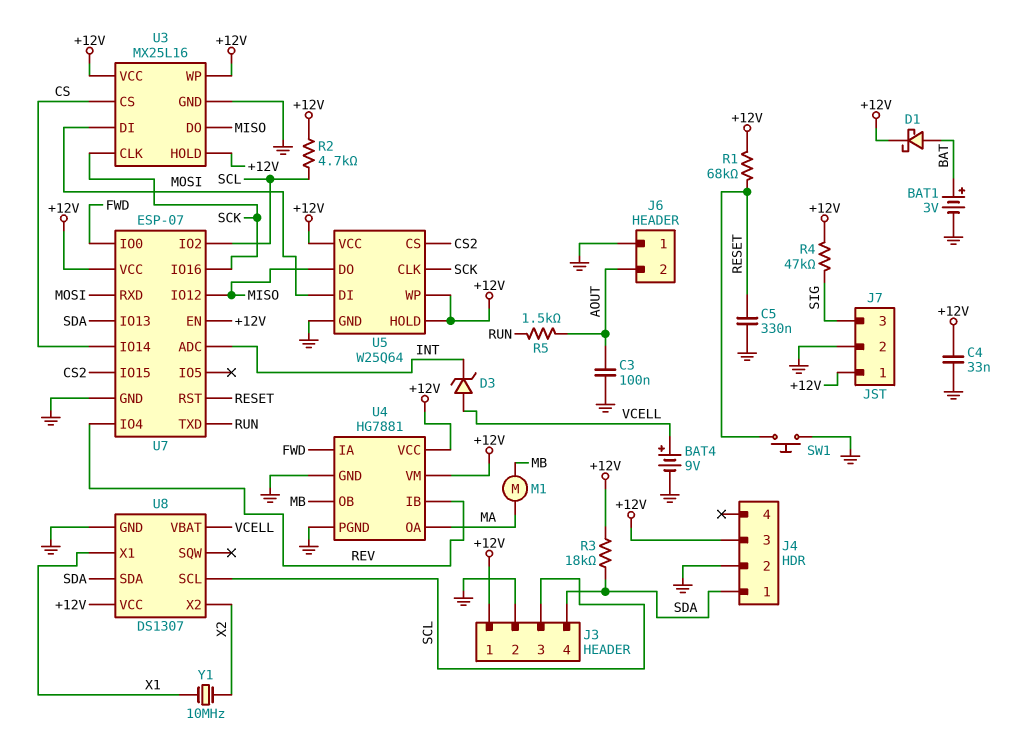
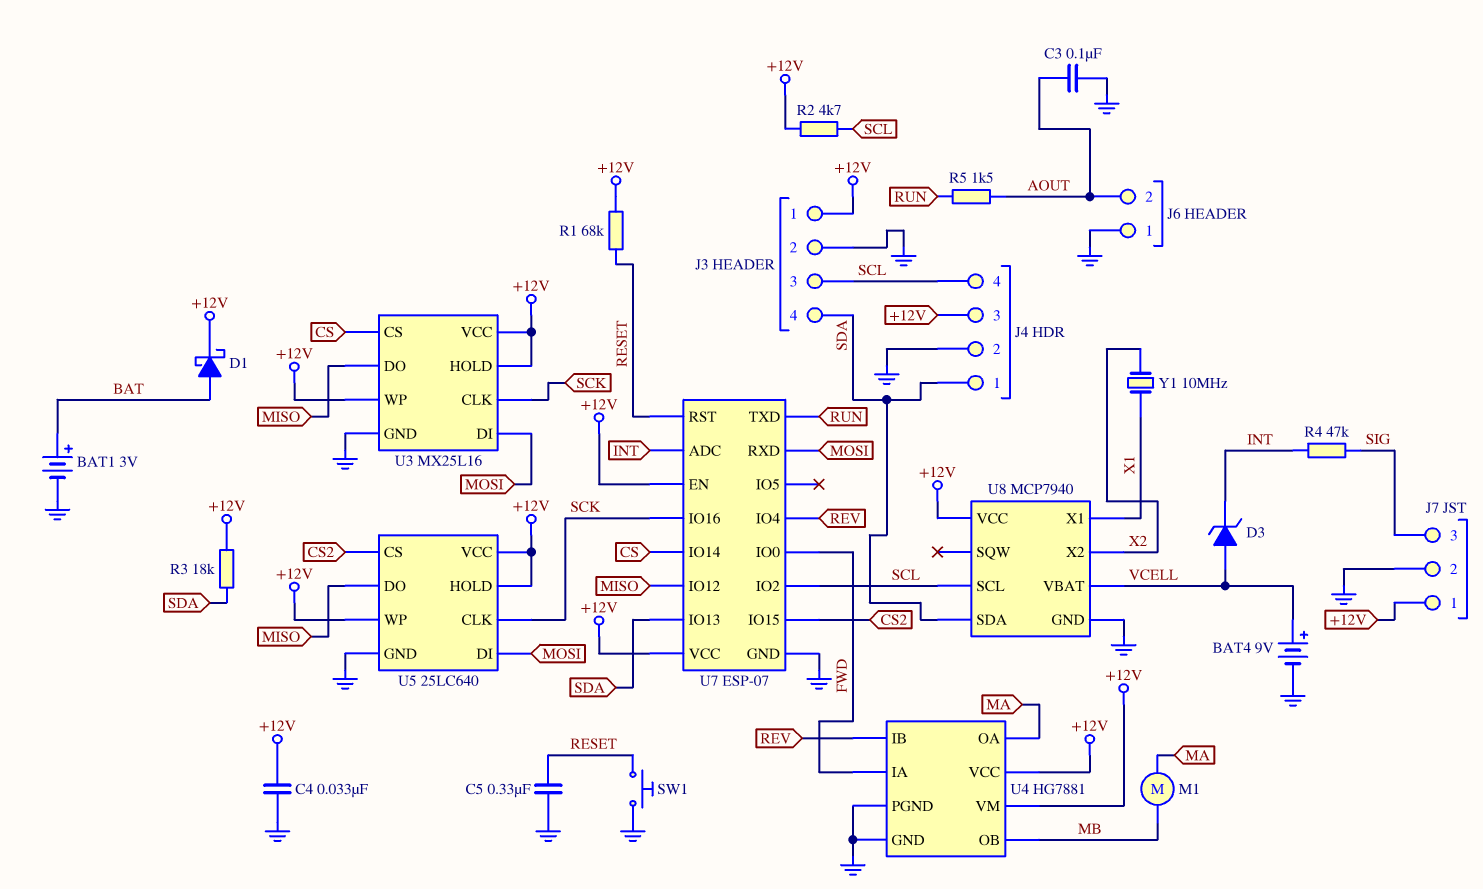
J4 pin 4: none -> SCL
R4: 47k (+12V, SIG) -> 47k (INT, SIG)
U5: W25Q64 -> 25LC640
U8: DS1307 -> MCP7940

